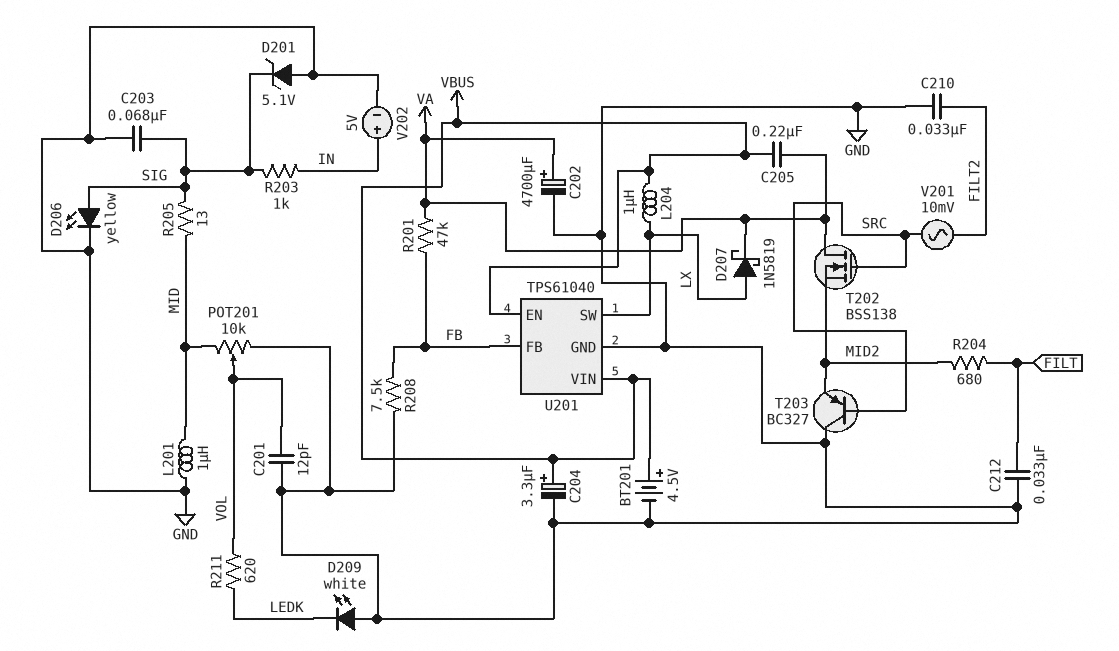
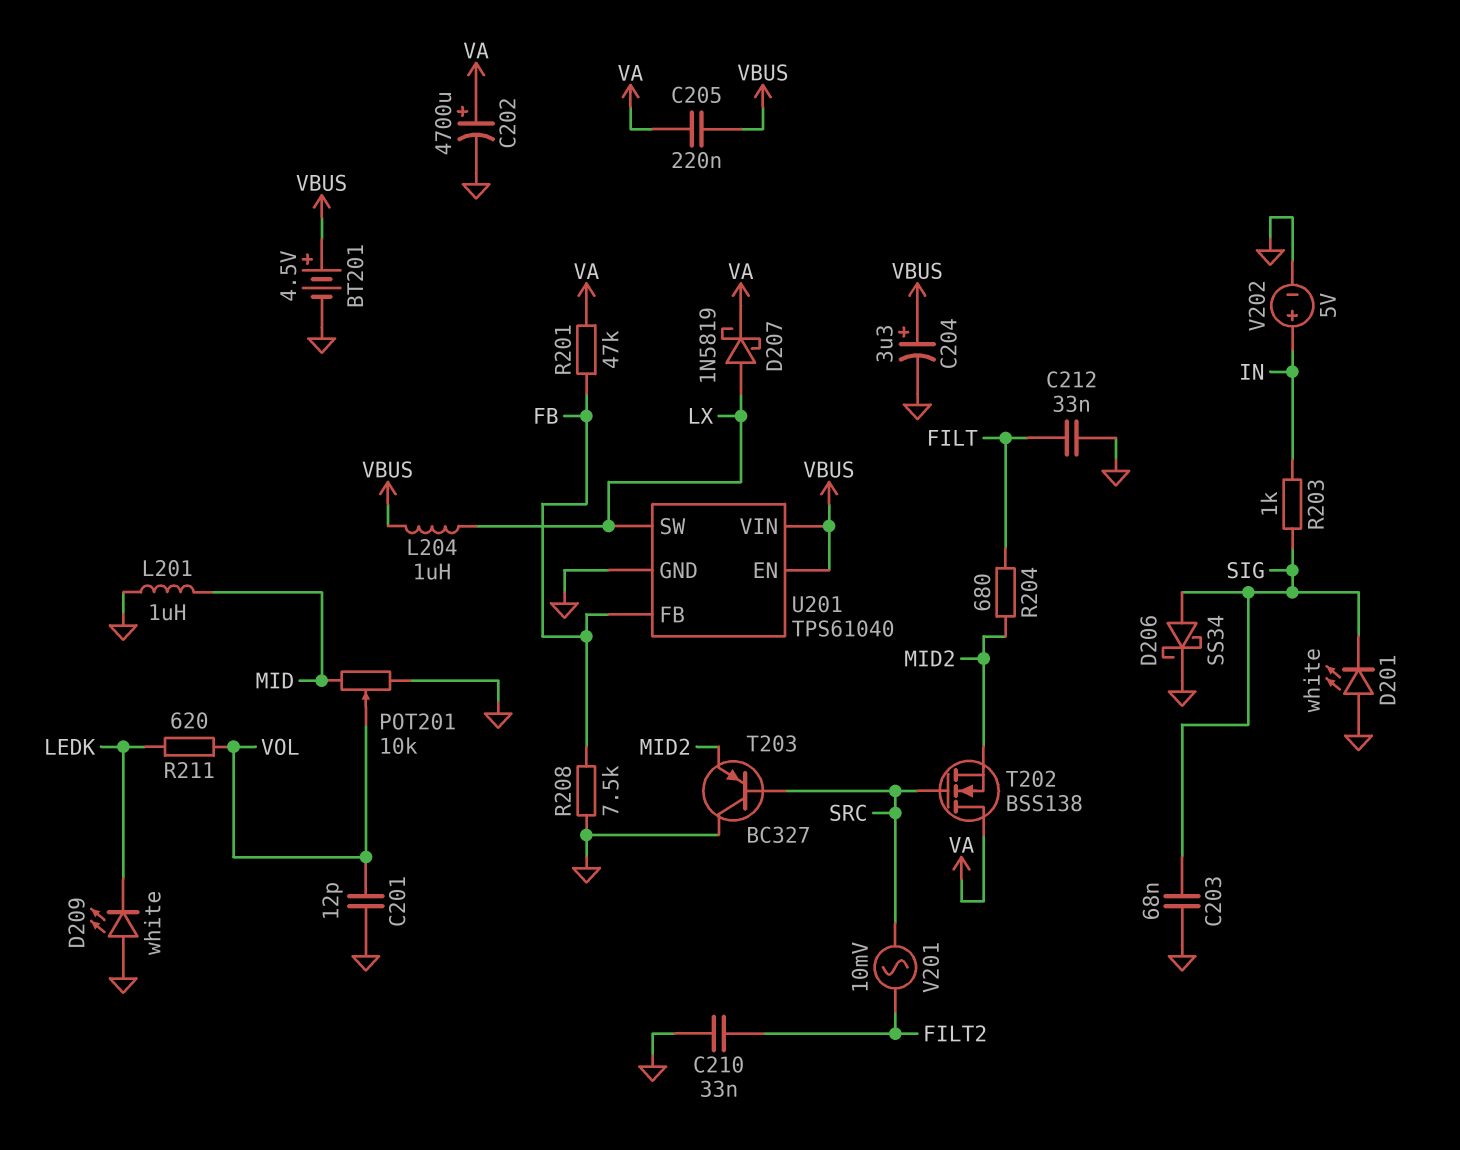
D201: zener 5.1V (A GND, K SIG) -> LED white (A GND, K SIG)
D206: LED yellow (A SIG, K GND) -> schottky SS34 (A SIG, K GND)
R205: 13 (MID, SIG) -> none

